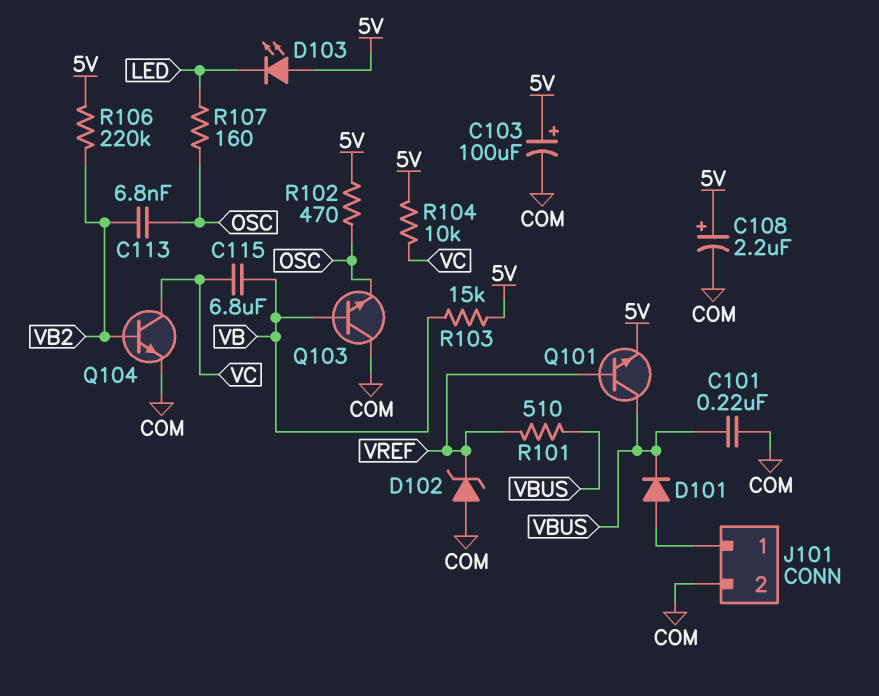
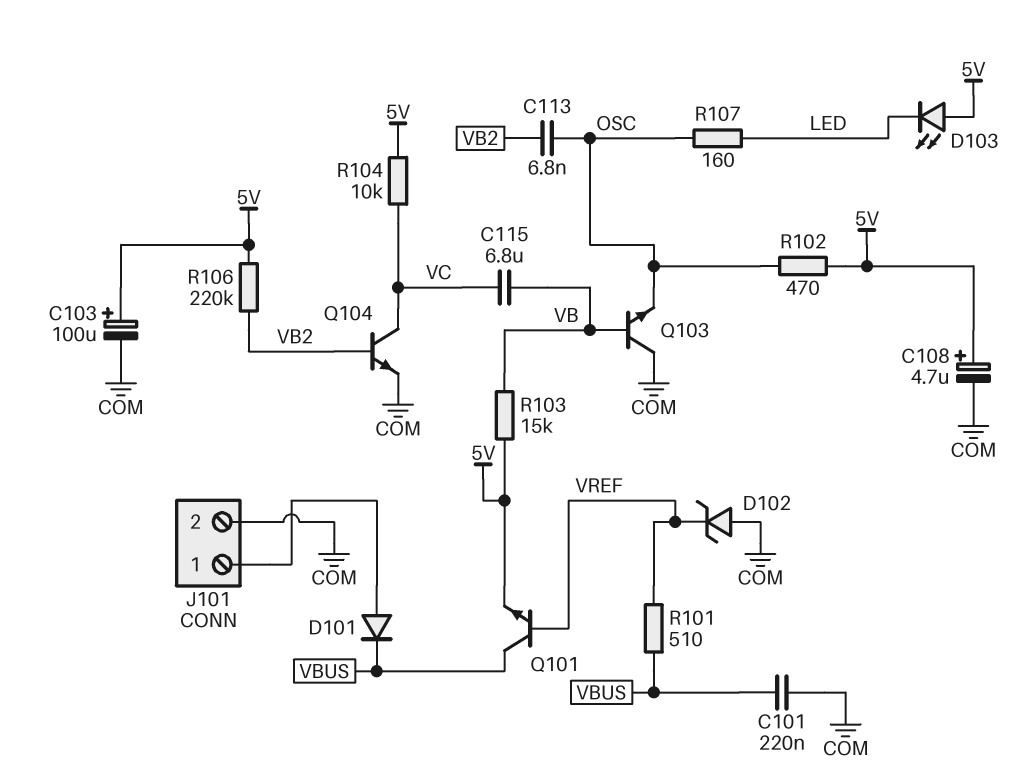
C108: 2.2uF (plus 5V, minus COM) -> 4.7uF (plus 5V, minus COM)

